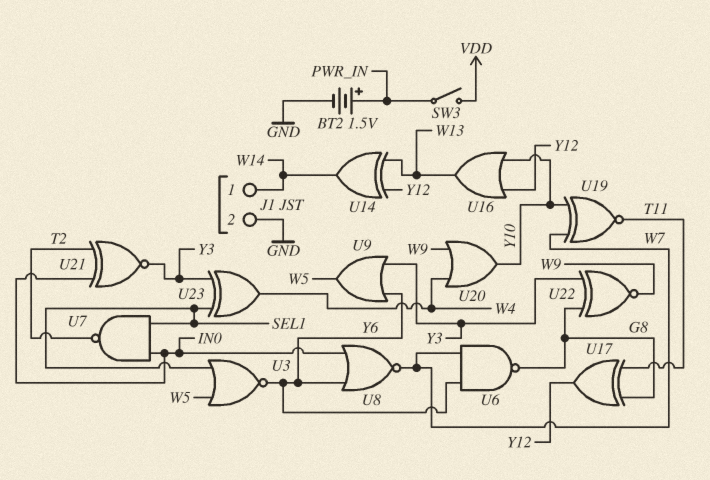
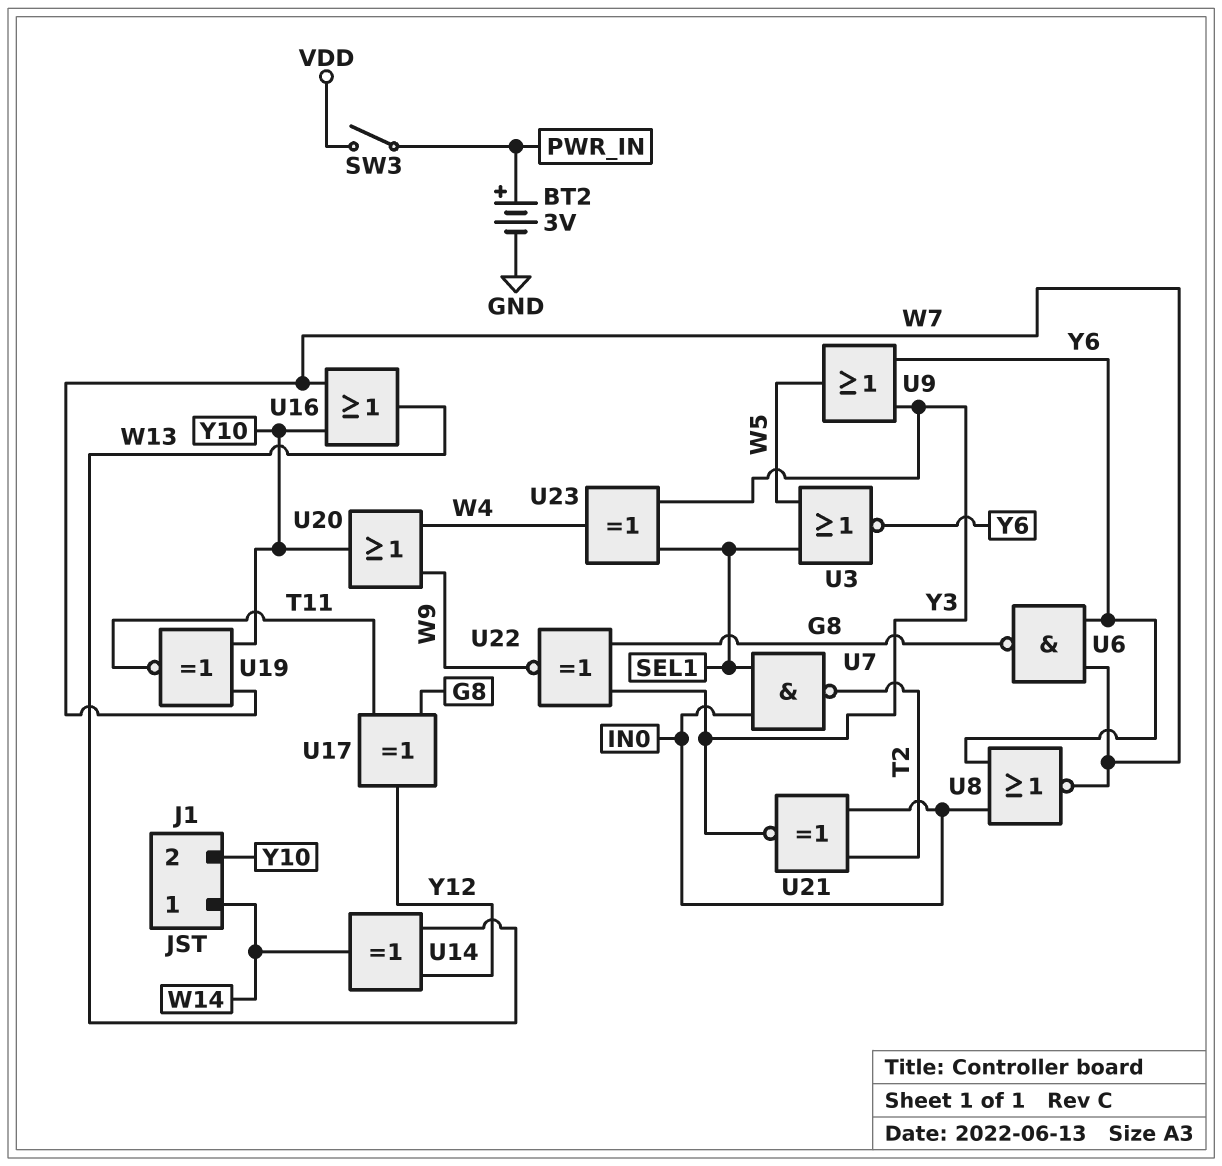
BT2: 1.5V (plus PWR_IN, minus GND) -> 3V (plus PWR_IN, minus GND)
J1 pin 2: GND -> Y10
U16: OR (in Y10, in Y12, out W13) -> OR (in W7, in Y10, out W13)

